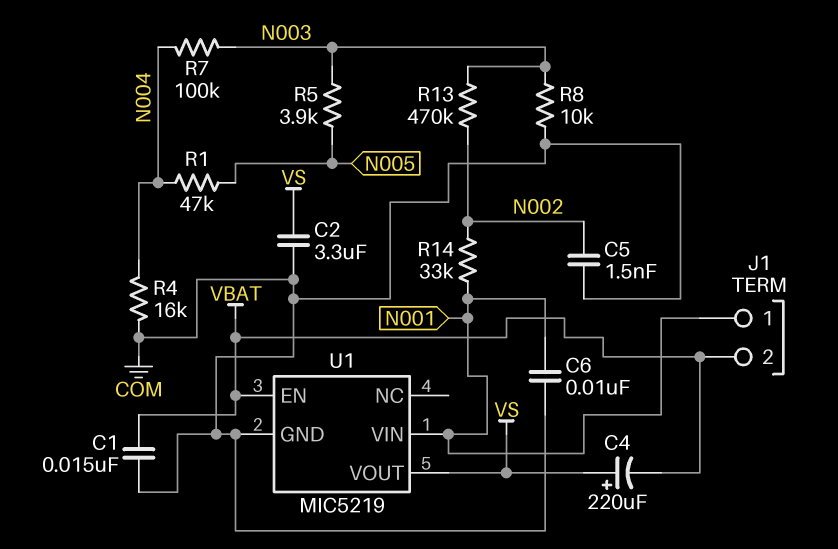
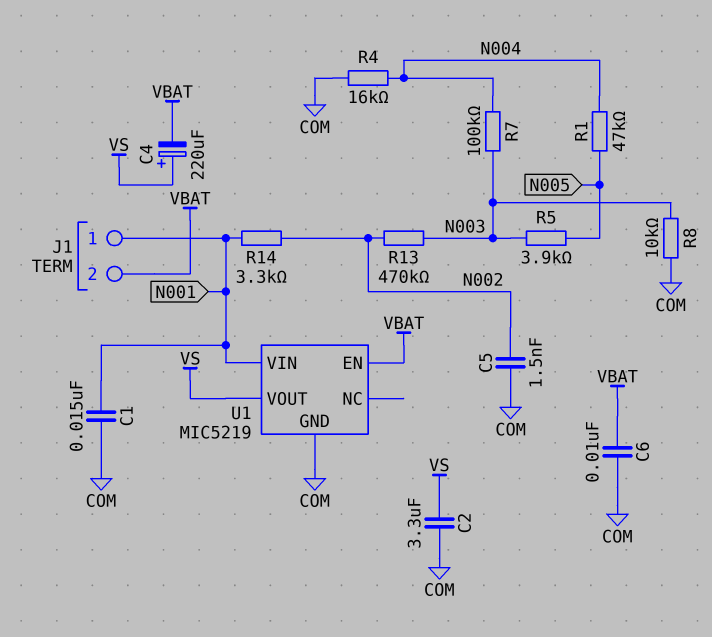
C1: 15nF (COM, VBAT) -> 15nF (COM, N001)
C6: 10nF (COM, N001) -> 10nF (COM, VBAT)
R14: 33k (N001, N002) -> 3.3k (N001, N002)

